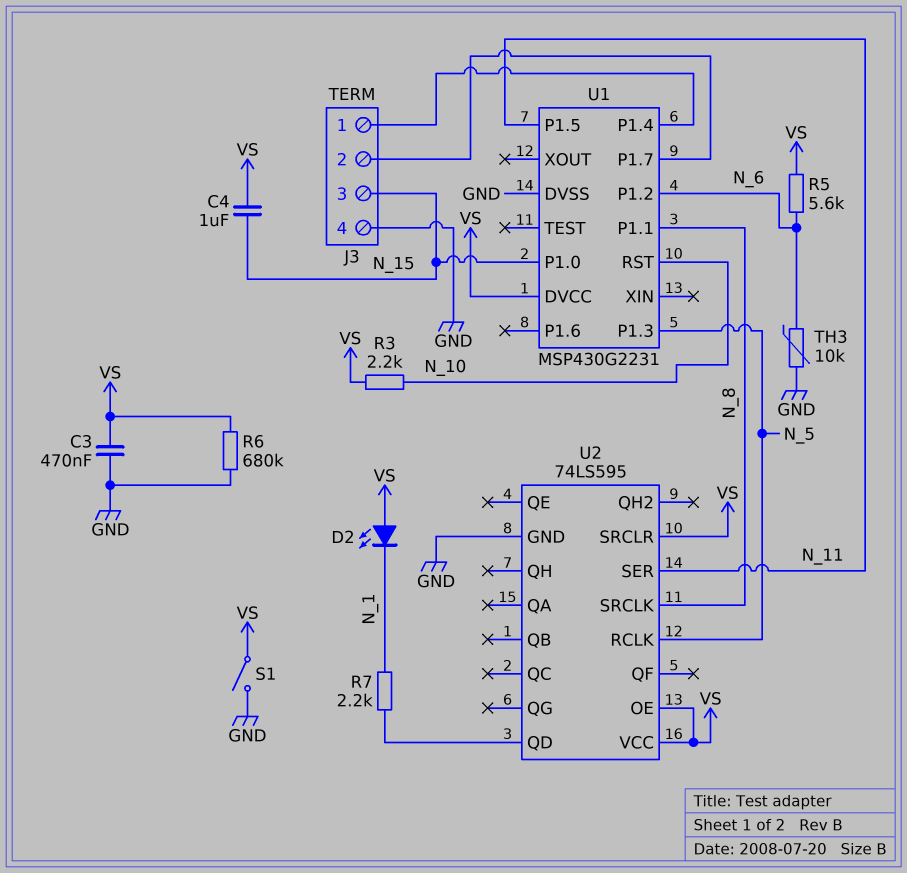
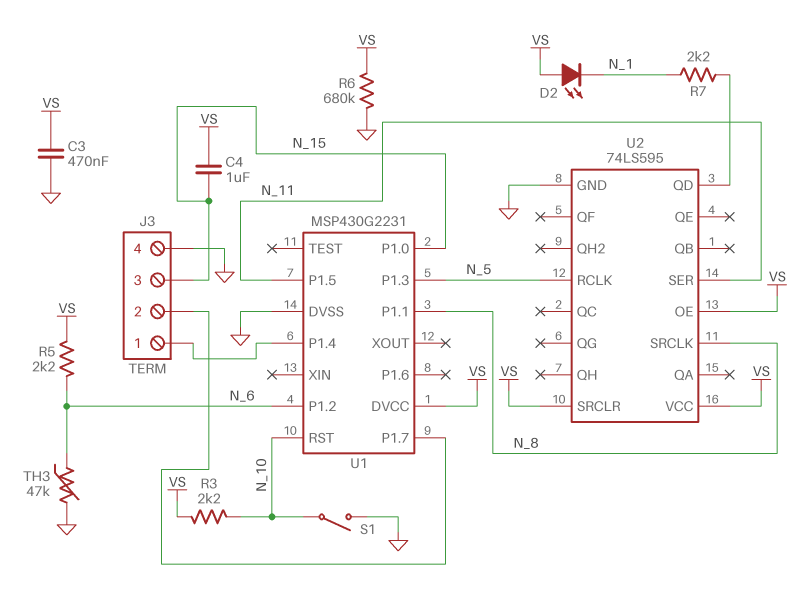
R5: 5.6k (N_6, VS) -> 2.2k (N_6, VS)
S1: switch (GND, VS) -> switch (GND, N_10)
TH3: 10k (GND, N_6) -> 47k (GND, N_6)

